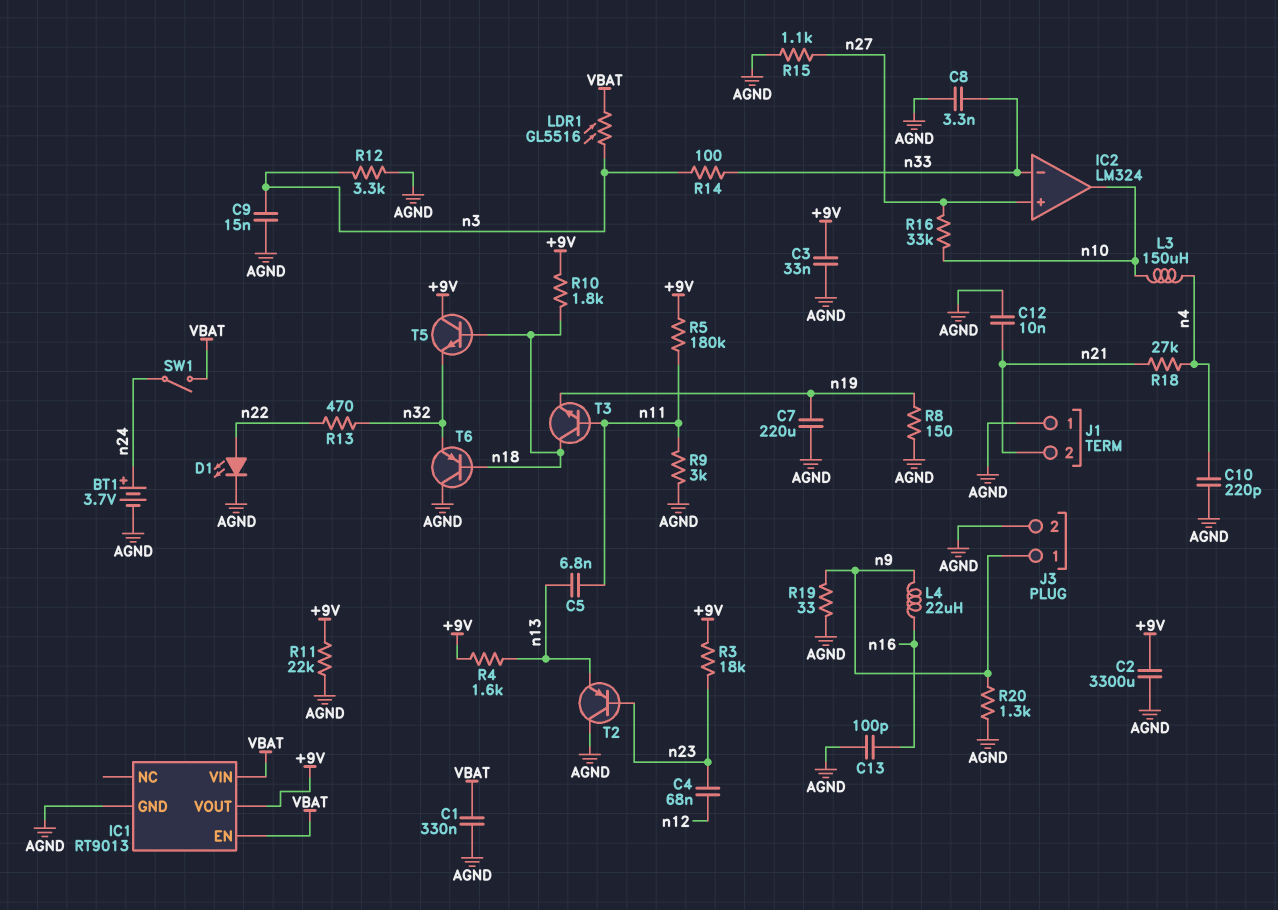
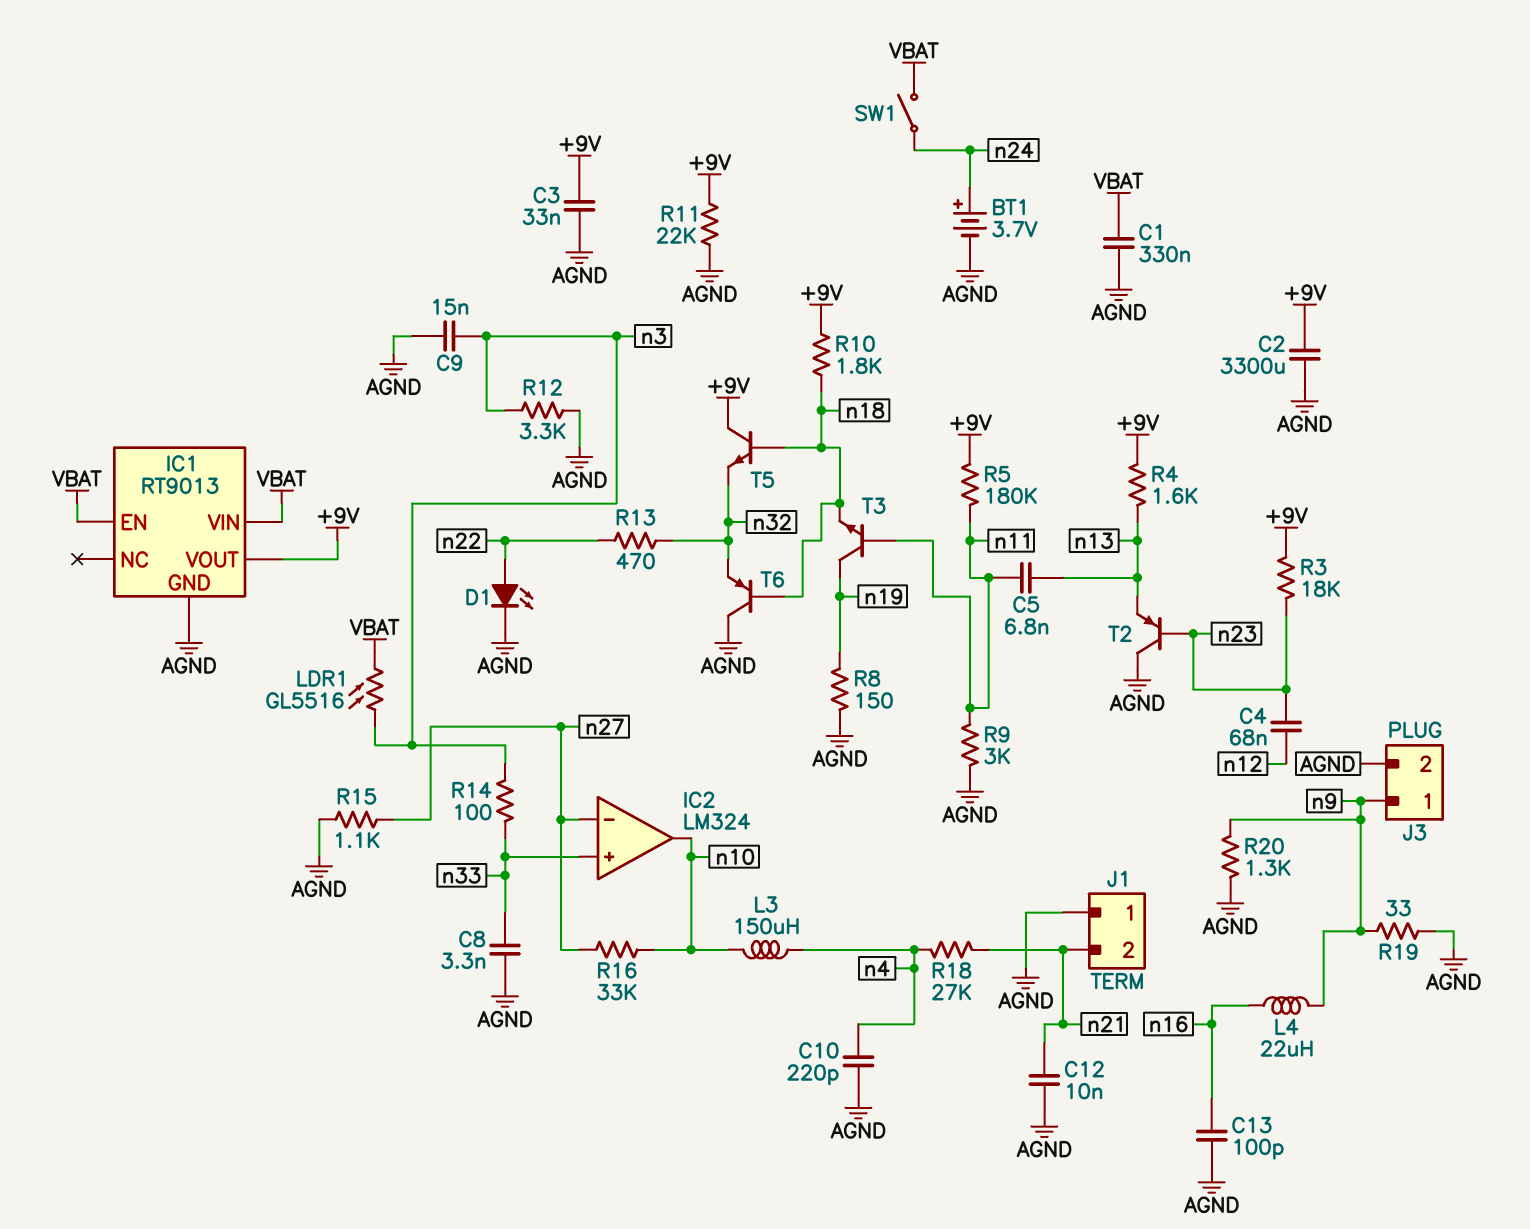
C7: 220uF (AGND, n19) -> none
IC2 pin in+: n27 -> n33
IC2 pin in-: n33 -> n27
T3: NPN (B n11, C n18, E n19) -> NPN (B n11, C n19, E n18)

